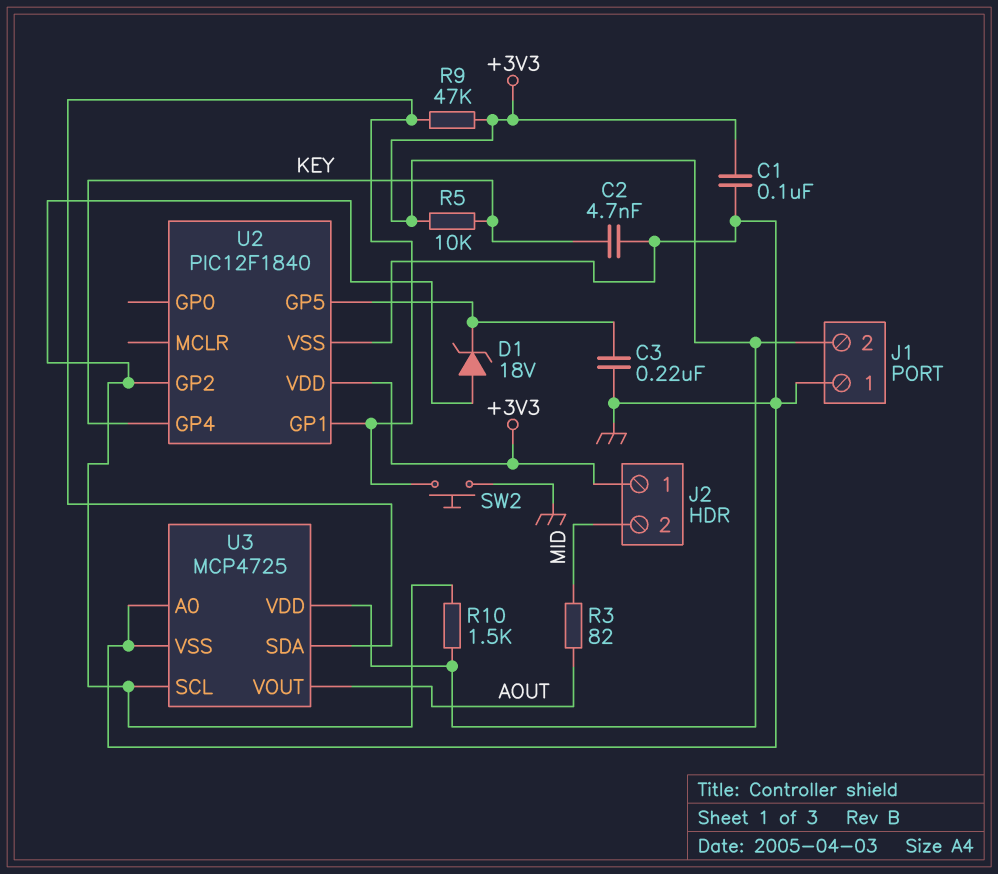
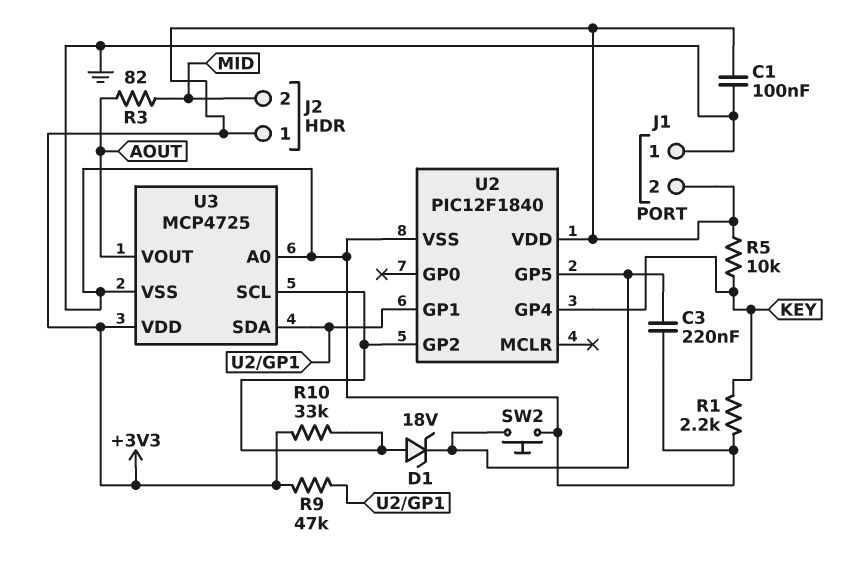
C2: 4.7nF (GND, KEY) -> none
R1: none -> 2.2k (GND, KEY)
R10: 1.5k (+3V3, U2/GP2) -> 33k (+3V3, U2/GP2)
SW2: button (GND, U2/GP1) -> button (GND, U2/GP5)

